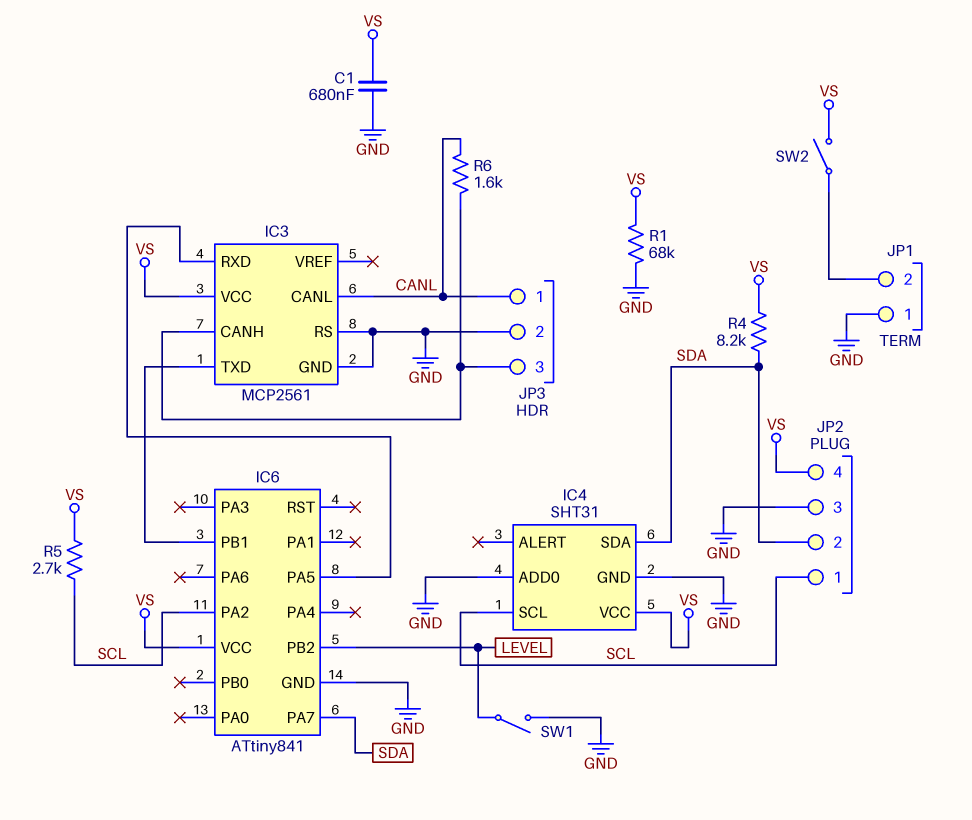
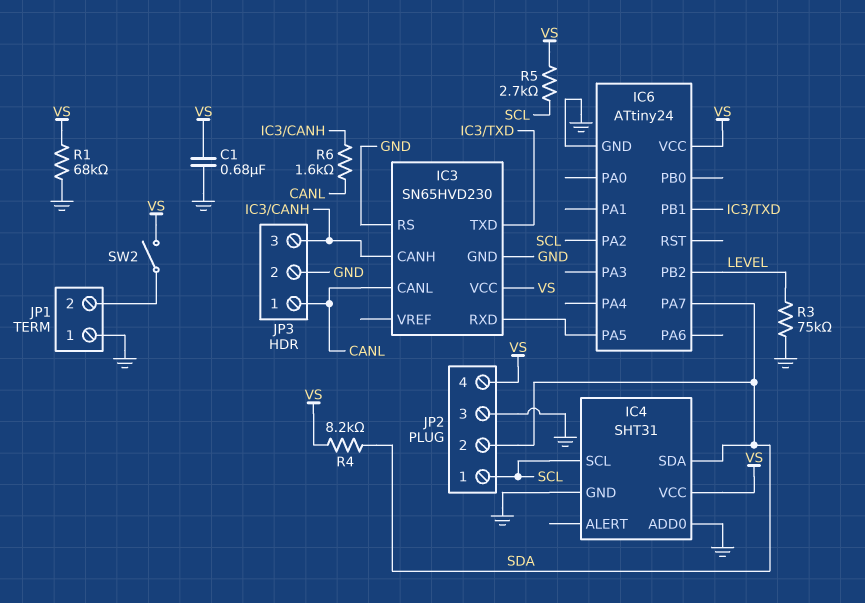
IC3: MCP2561 -> SN65HVD230
IC6: ATtiny841 -> ATtiny24
R3: none -> 75k (GND, LEVEL)
SW1: switch (GND, LEVEL) -> none

